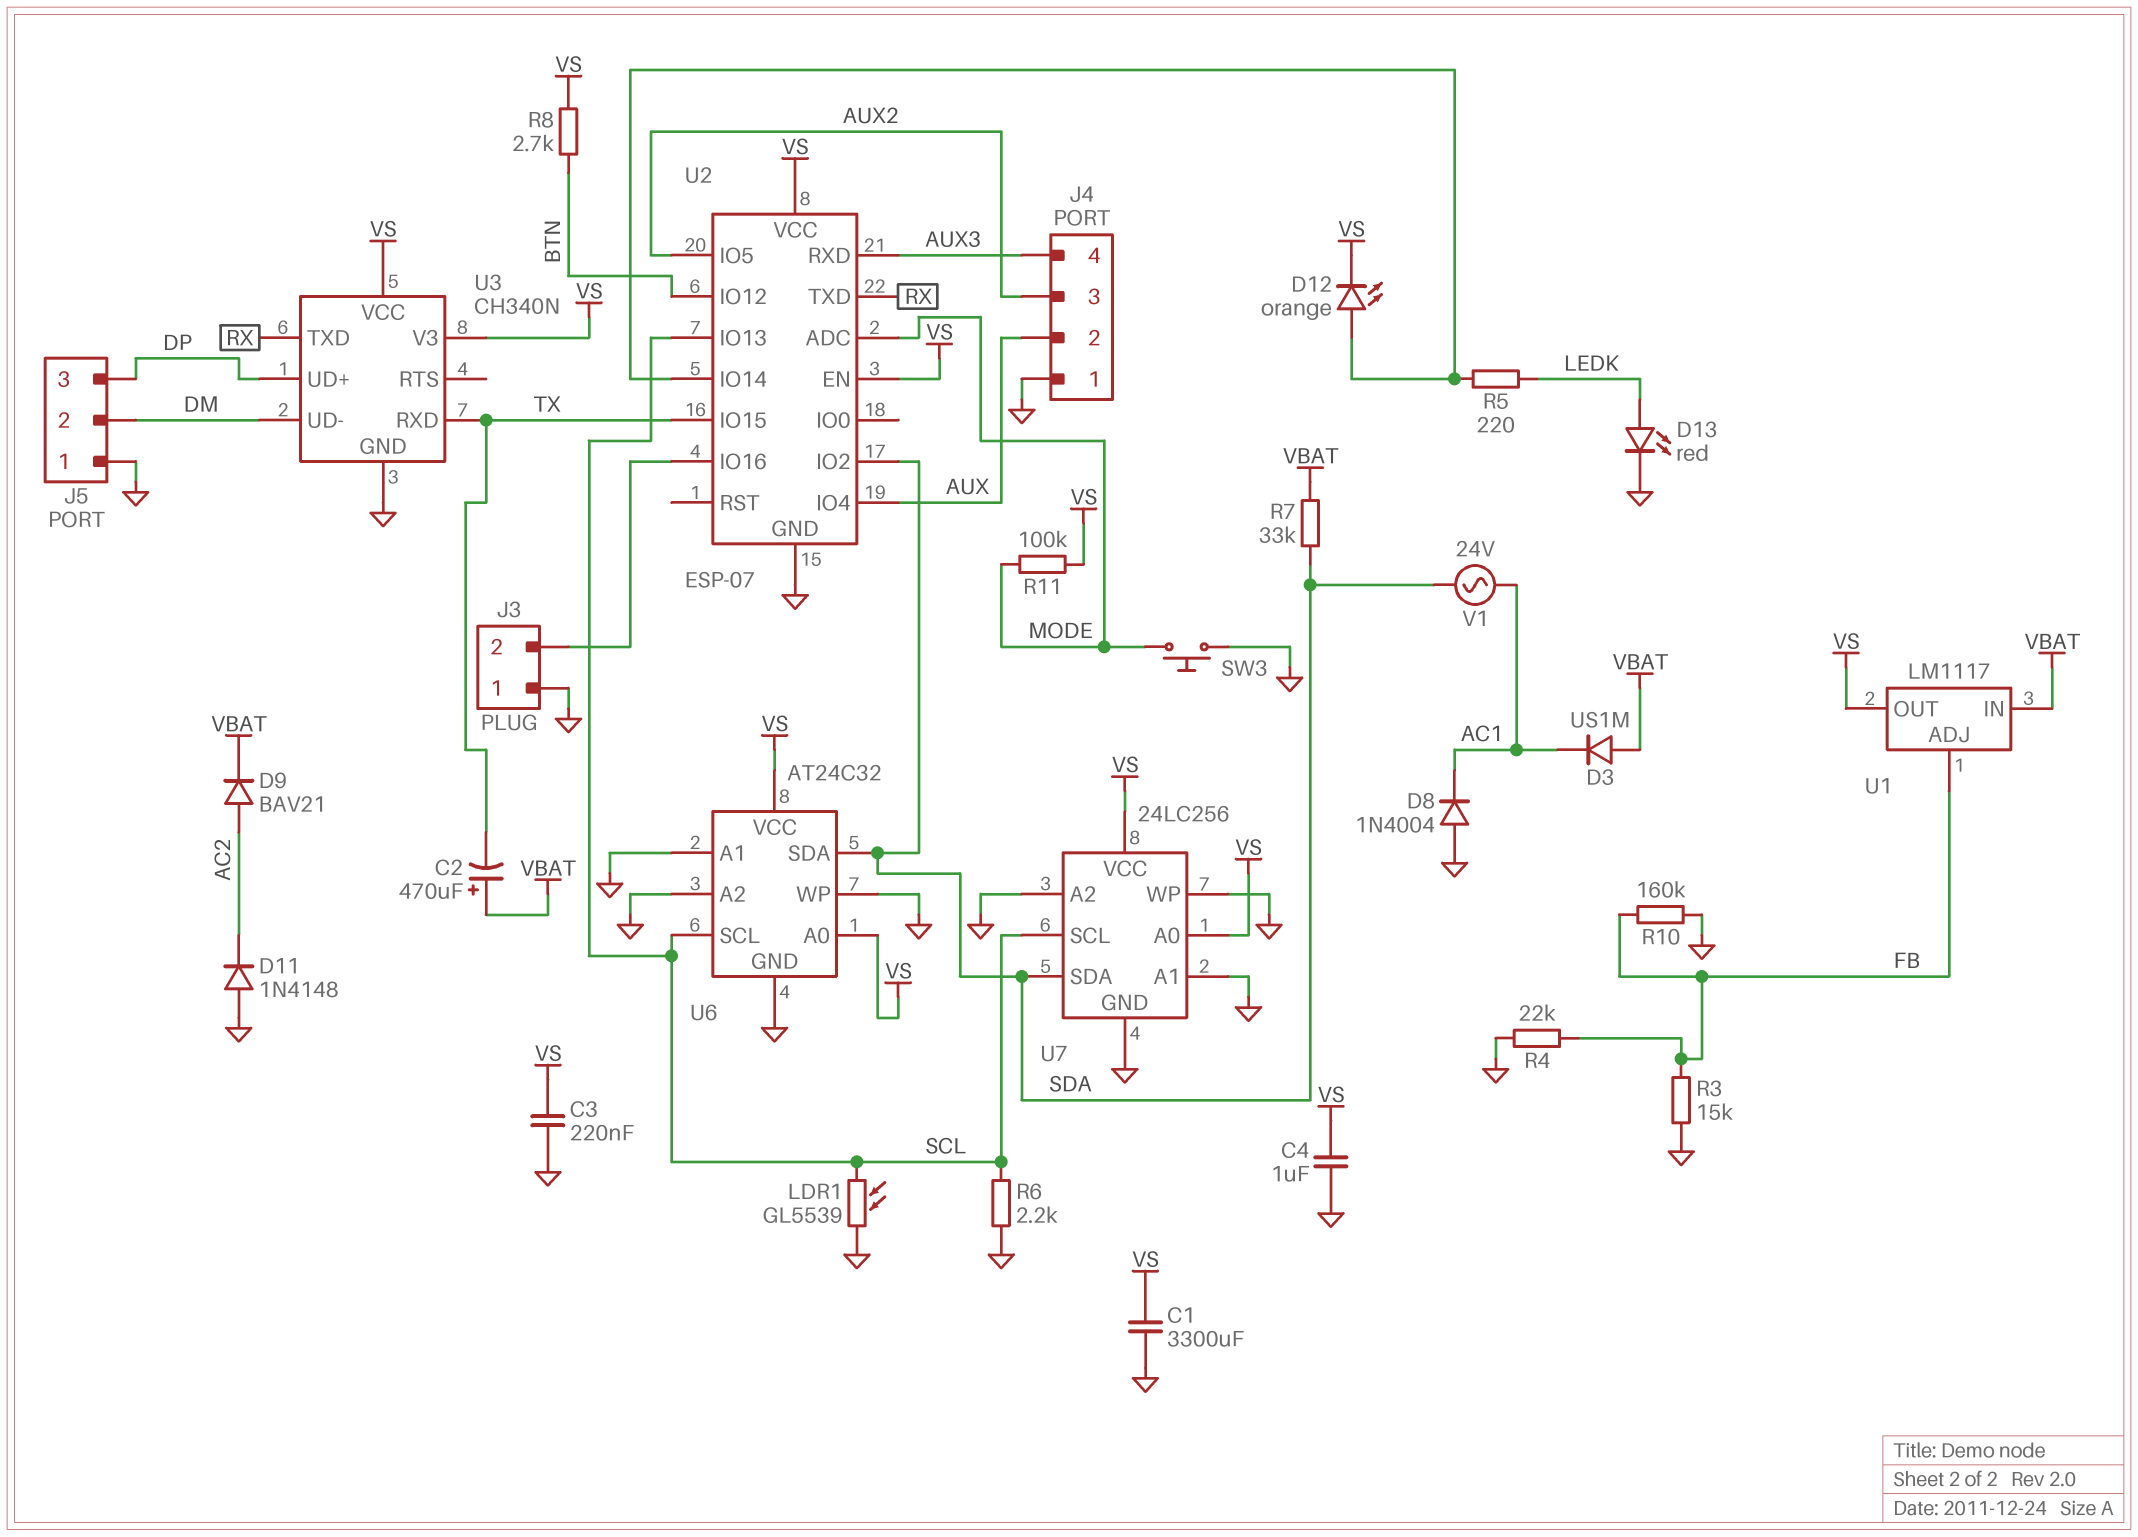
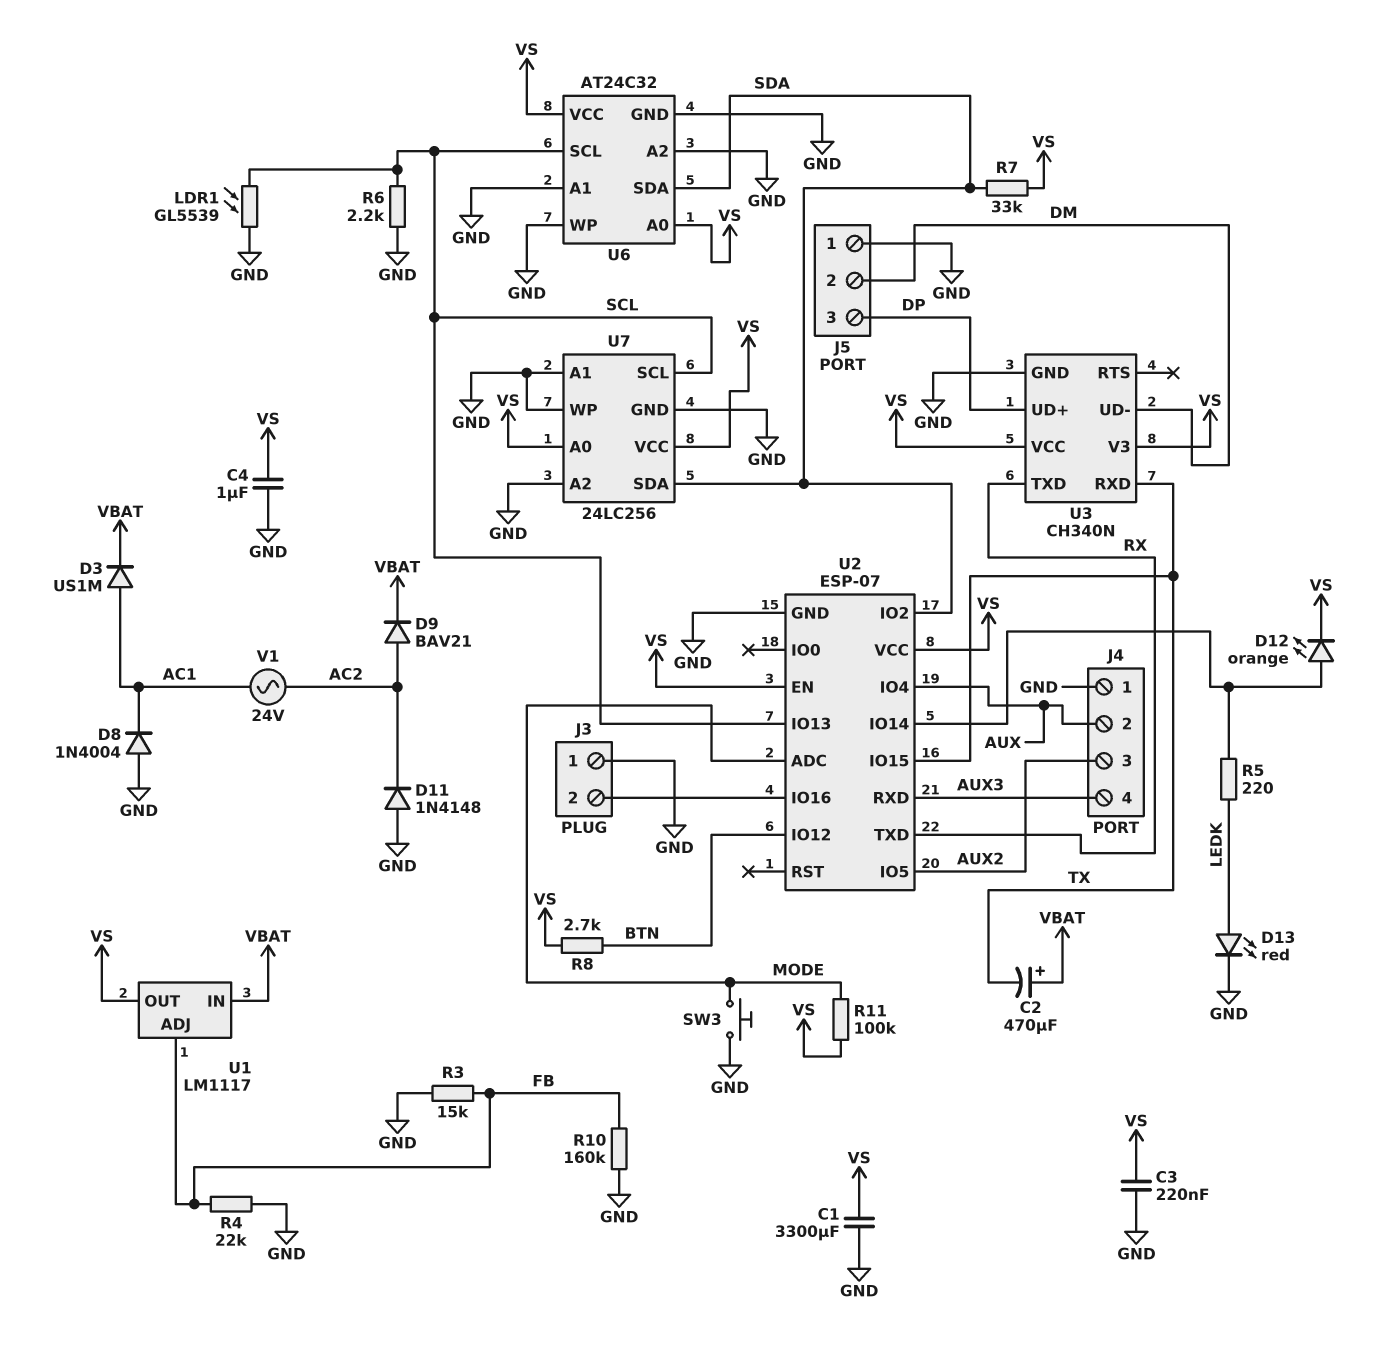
D3: diode US1M (A VBAT, K AC1) -> diode US1M (A AC1, K VBAT)
R7: 33k (SDA, VBAT) -> 33k (SDA, VS)
V1: AC 24V (AC1, SDA) -> AC 24V (AC1, AC2)

